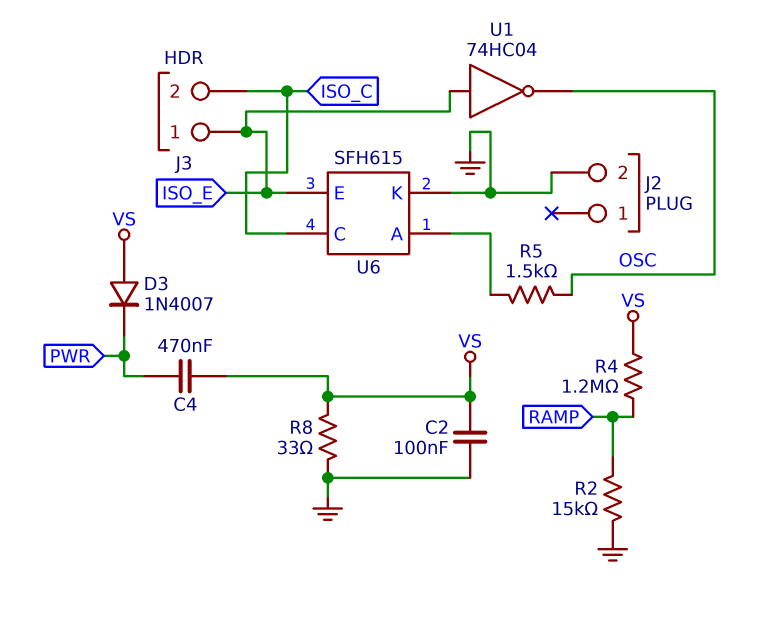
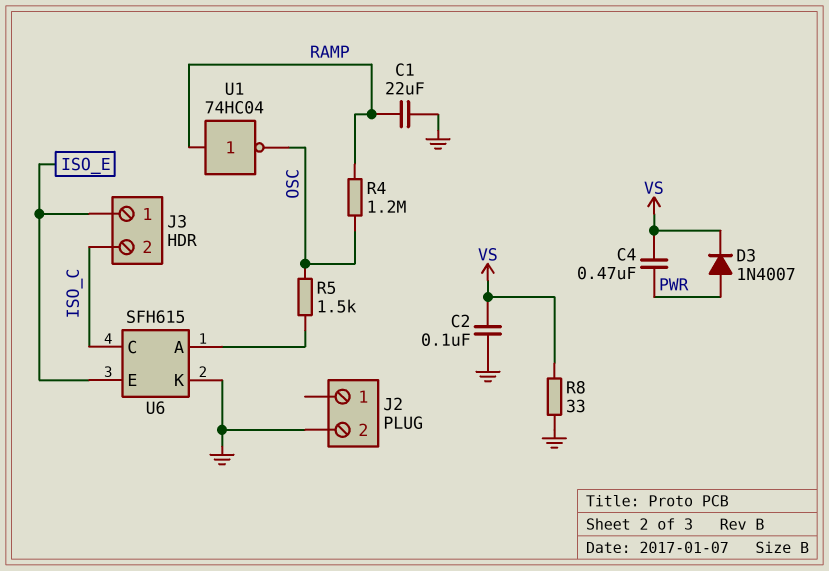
C1: none -> 22uF (GND, RAMP)
D3: diode 1N4007 (A VS, K PWR) -> diode 1N4007 (A PWR, K VS)
R2: 15k (GND, RAMP) -> none
R4: 1.2M (RAMP, VS) -> 1.2M (OSC, RAMP)
U1: NOT 74HC04 (in ISO_E, out OSC) -> NOT 74HC04 (in RAMP, out OSC)

